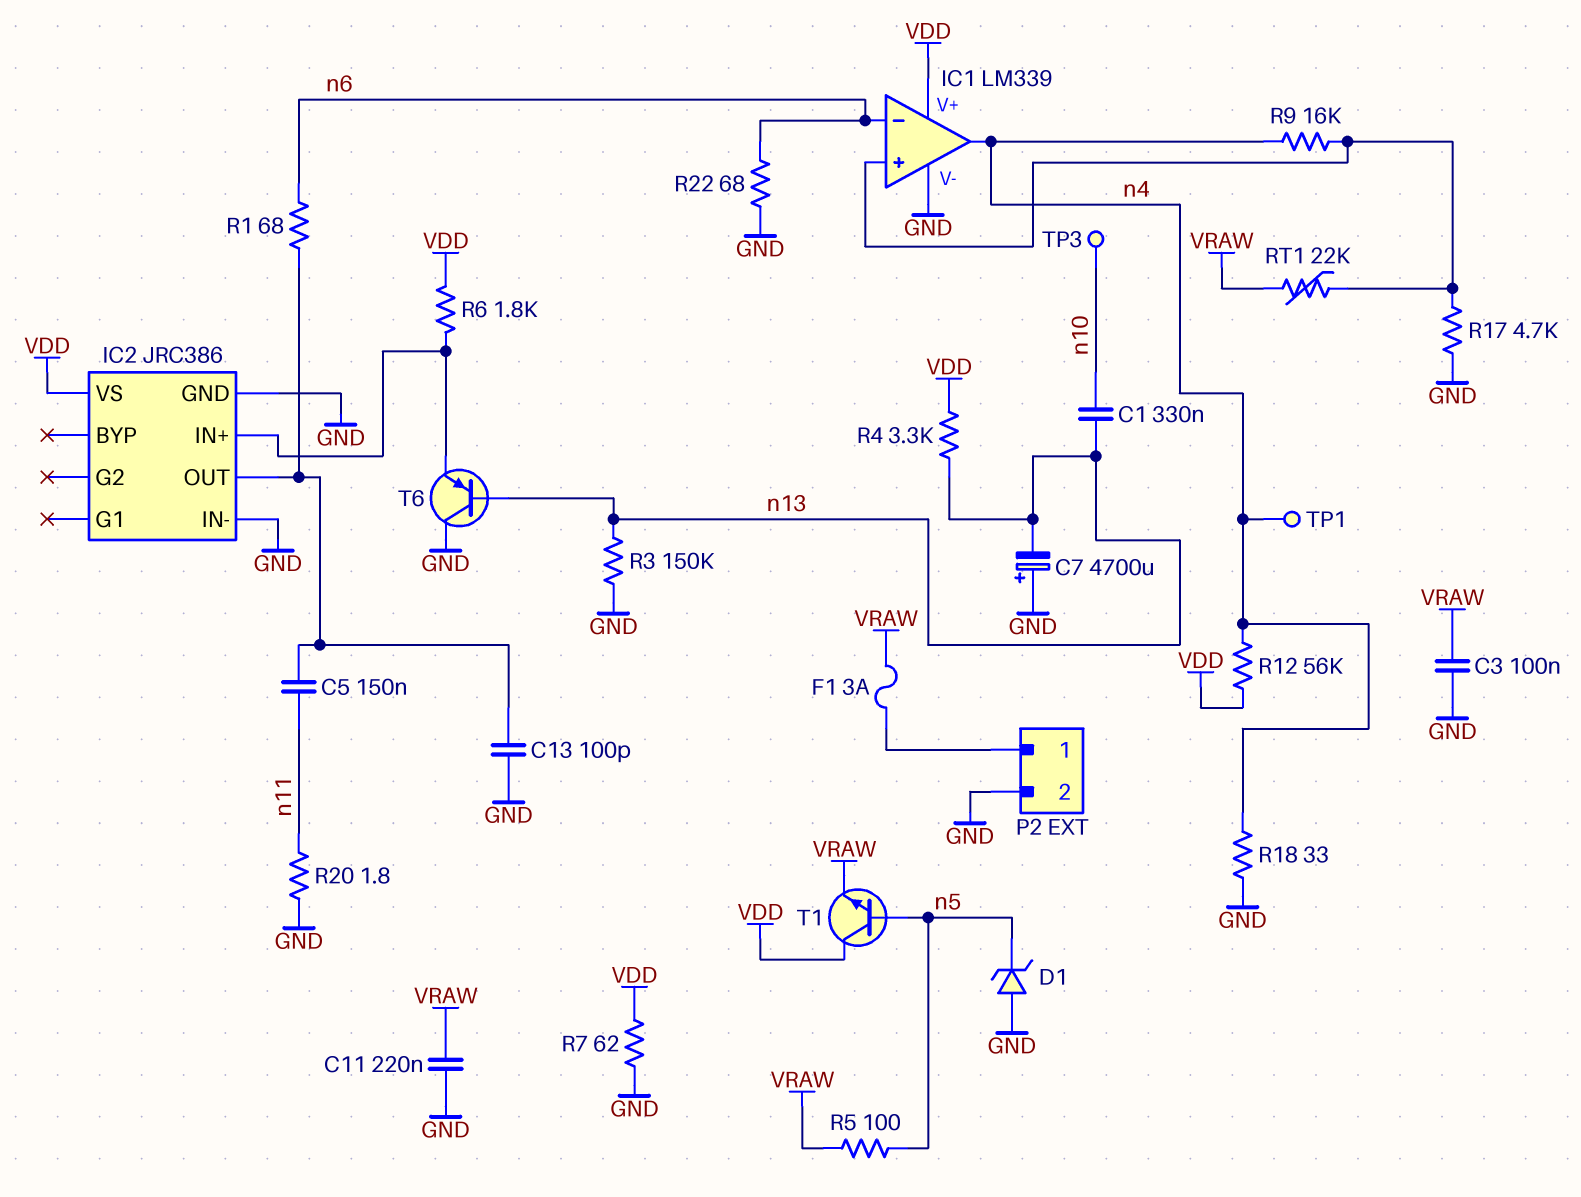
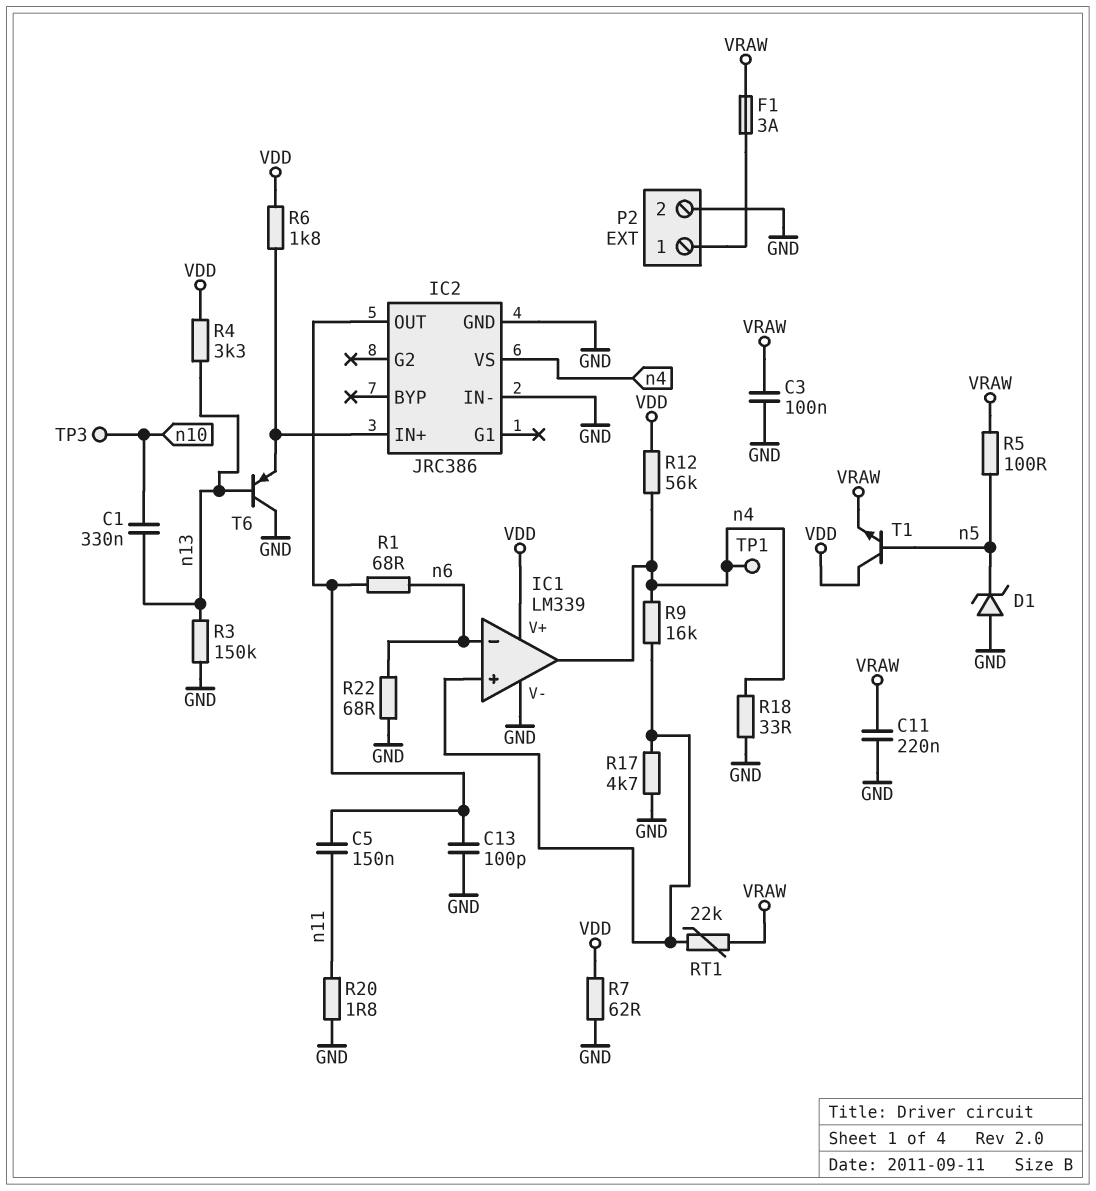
C7: 4700uF (plus GND, minus n13) -> none
IC2 pin VS: VDD -> n4

